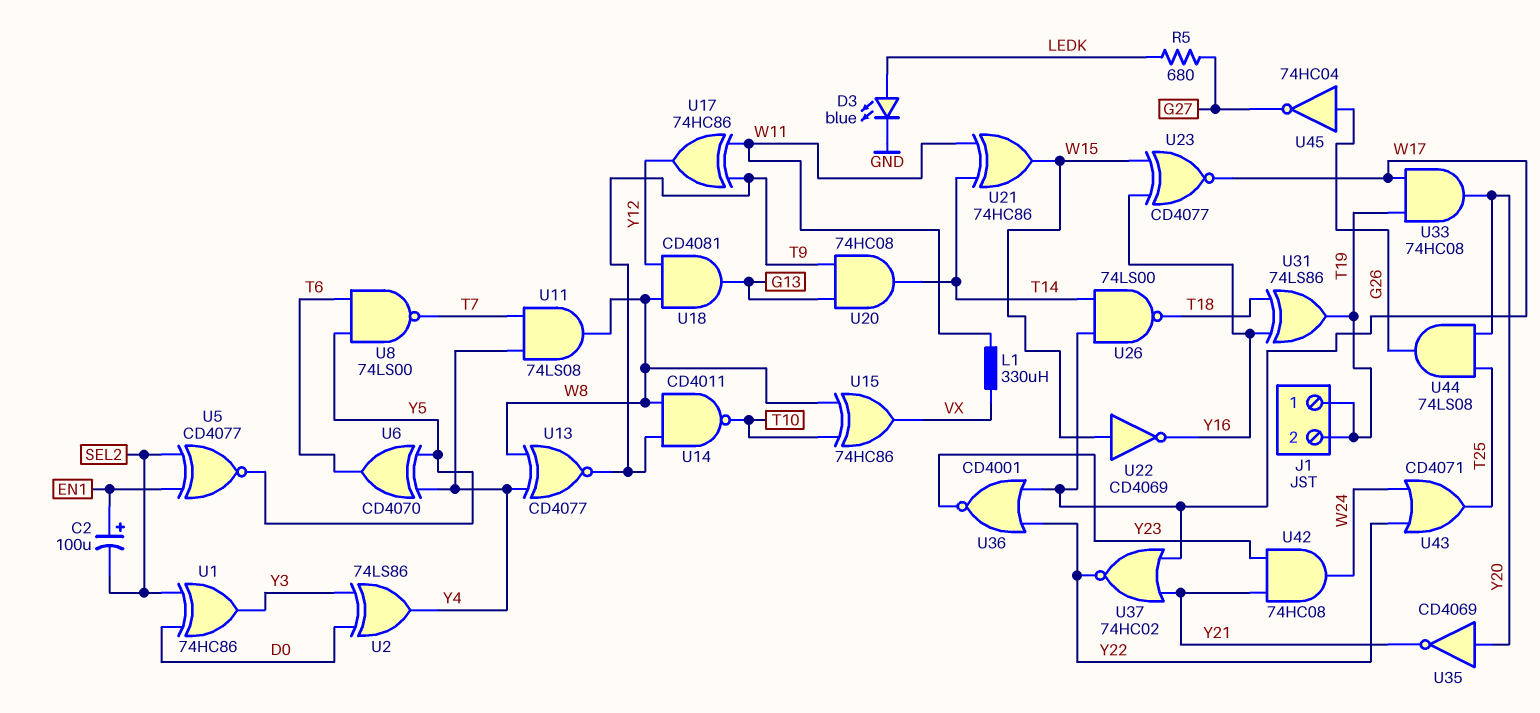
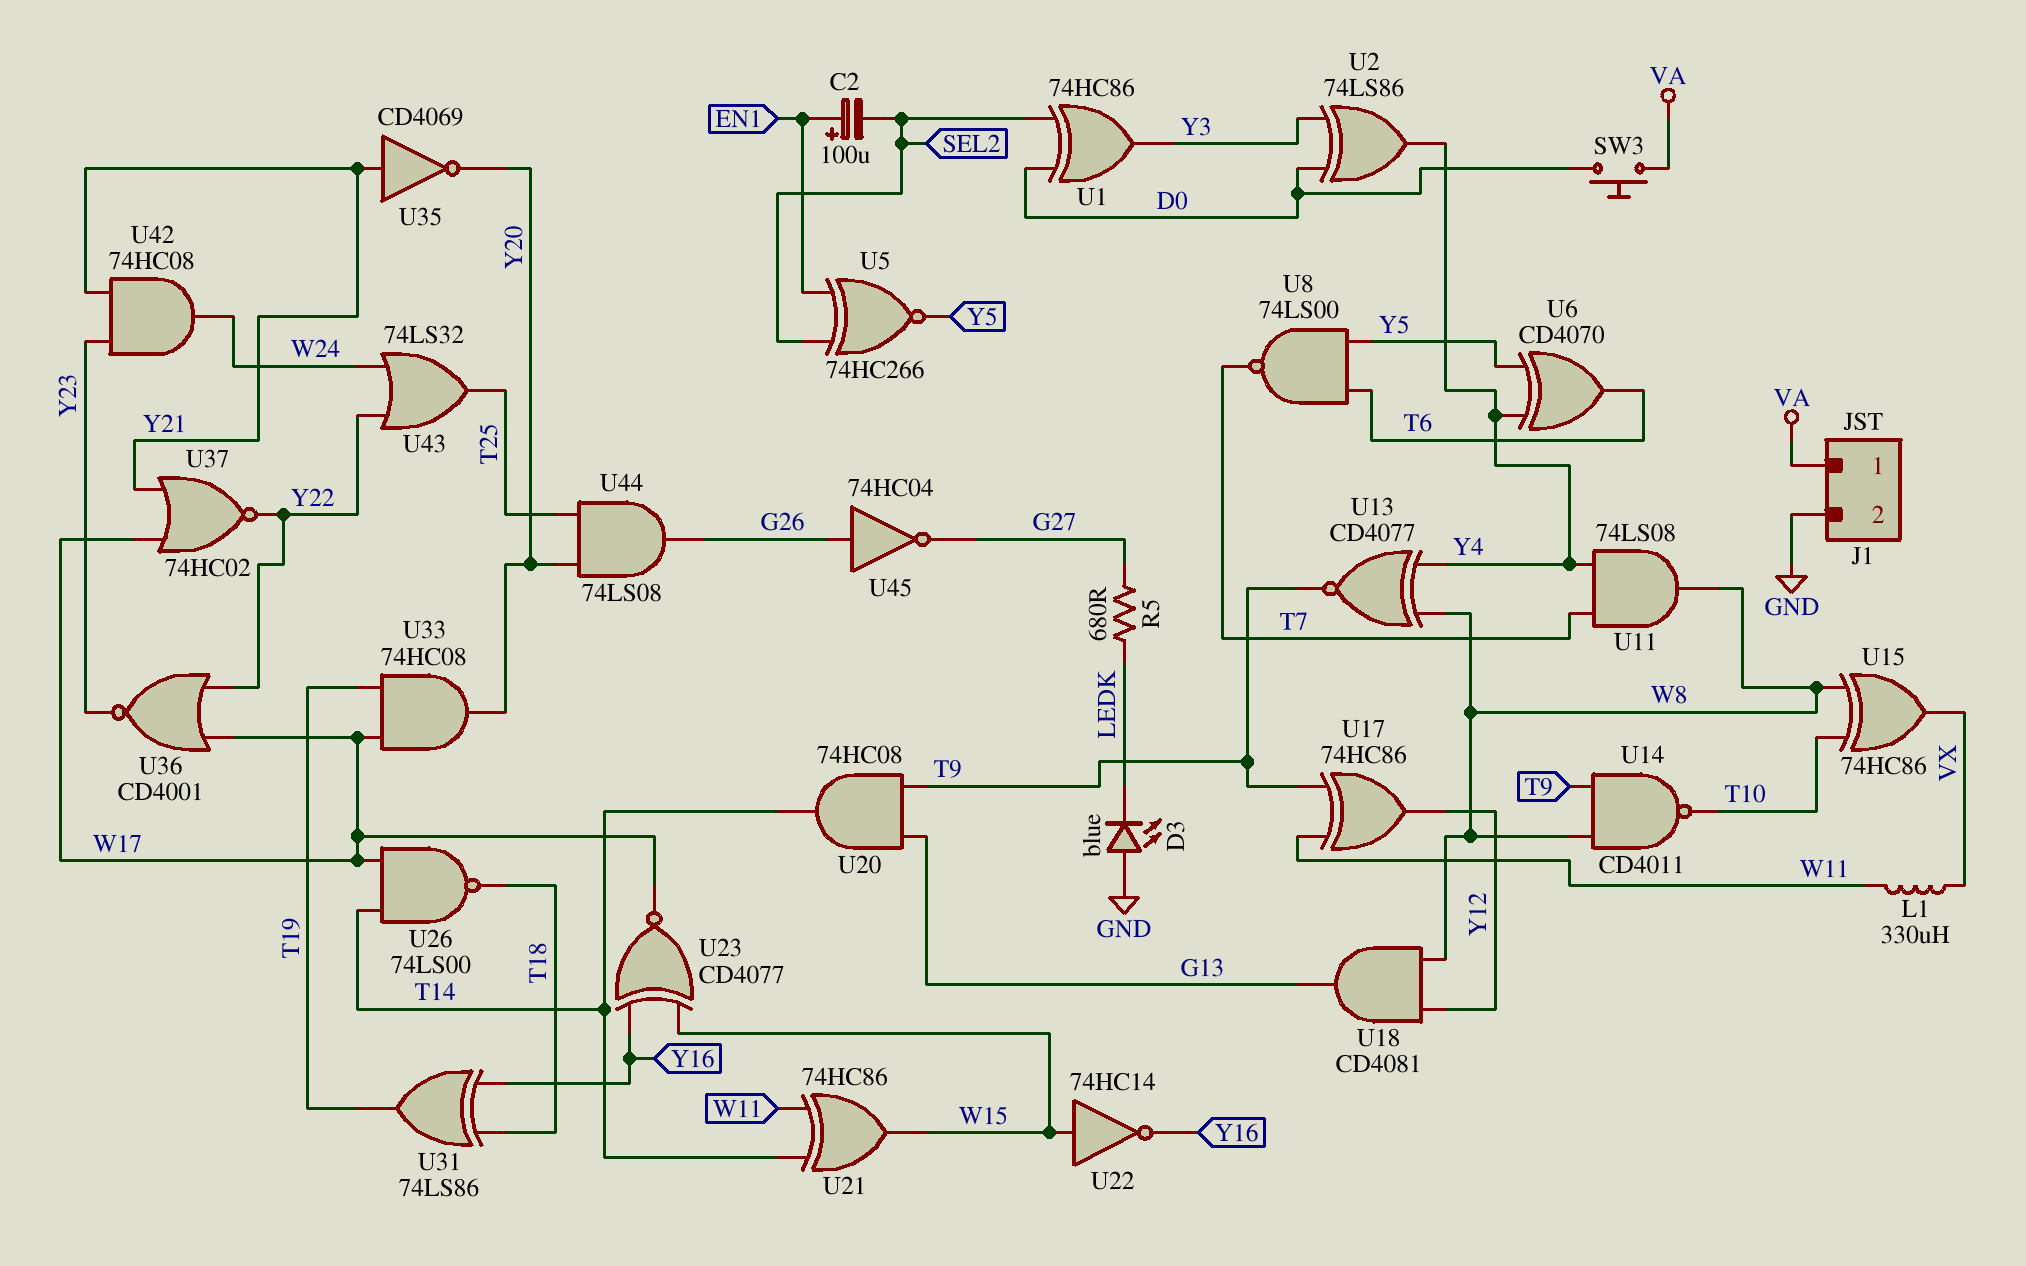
D3: LED blue (A LEDK, K GND) -> LED blue (A GND, K LEDK)
J1 pin 1: T19 -> VA
J1 pin 2: T19 -> GND
SW3: none -> button (D0, VA)
U5: XNOR CD4077 (in EN1, in SEL2, out Y5) -> XNOR 74HC266 (in EN1, in SEL2, out Y5)
U22: NOT CD4069 (in W15, out Y16) -> NOT 74HC14 (in W15, out Y16)
U35: NOT CD4069 (in Y20, out Y21) -> NOT CD4069 (in Y21, out Y20)
U43: OR CD4071 (in W24, in Y22, out T25) -> OR 74LS32 (in W24, in Y22, out T25)

